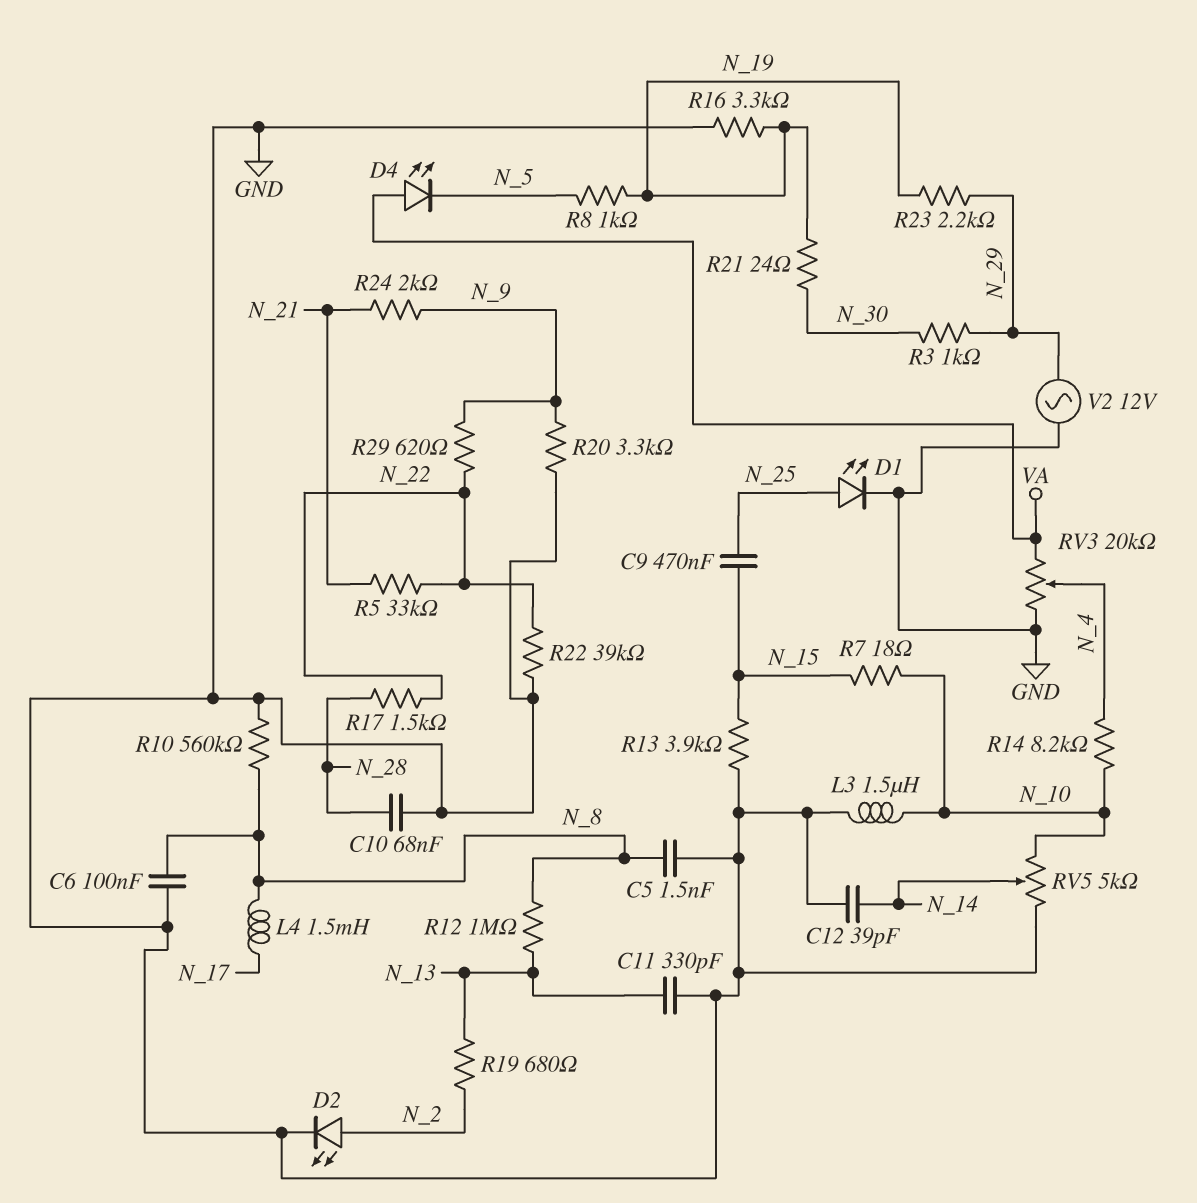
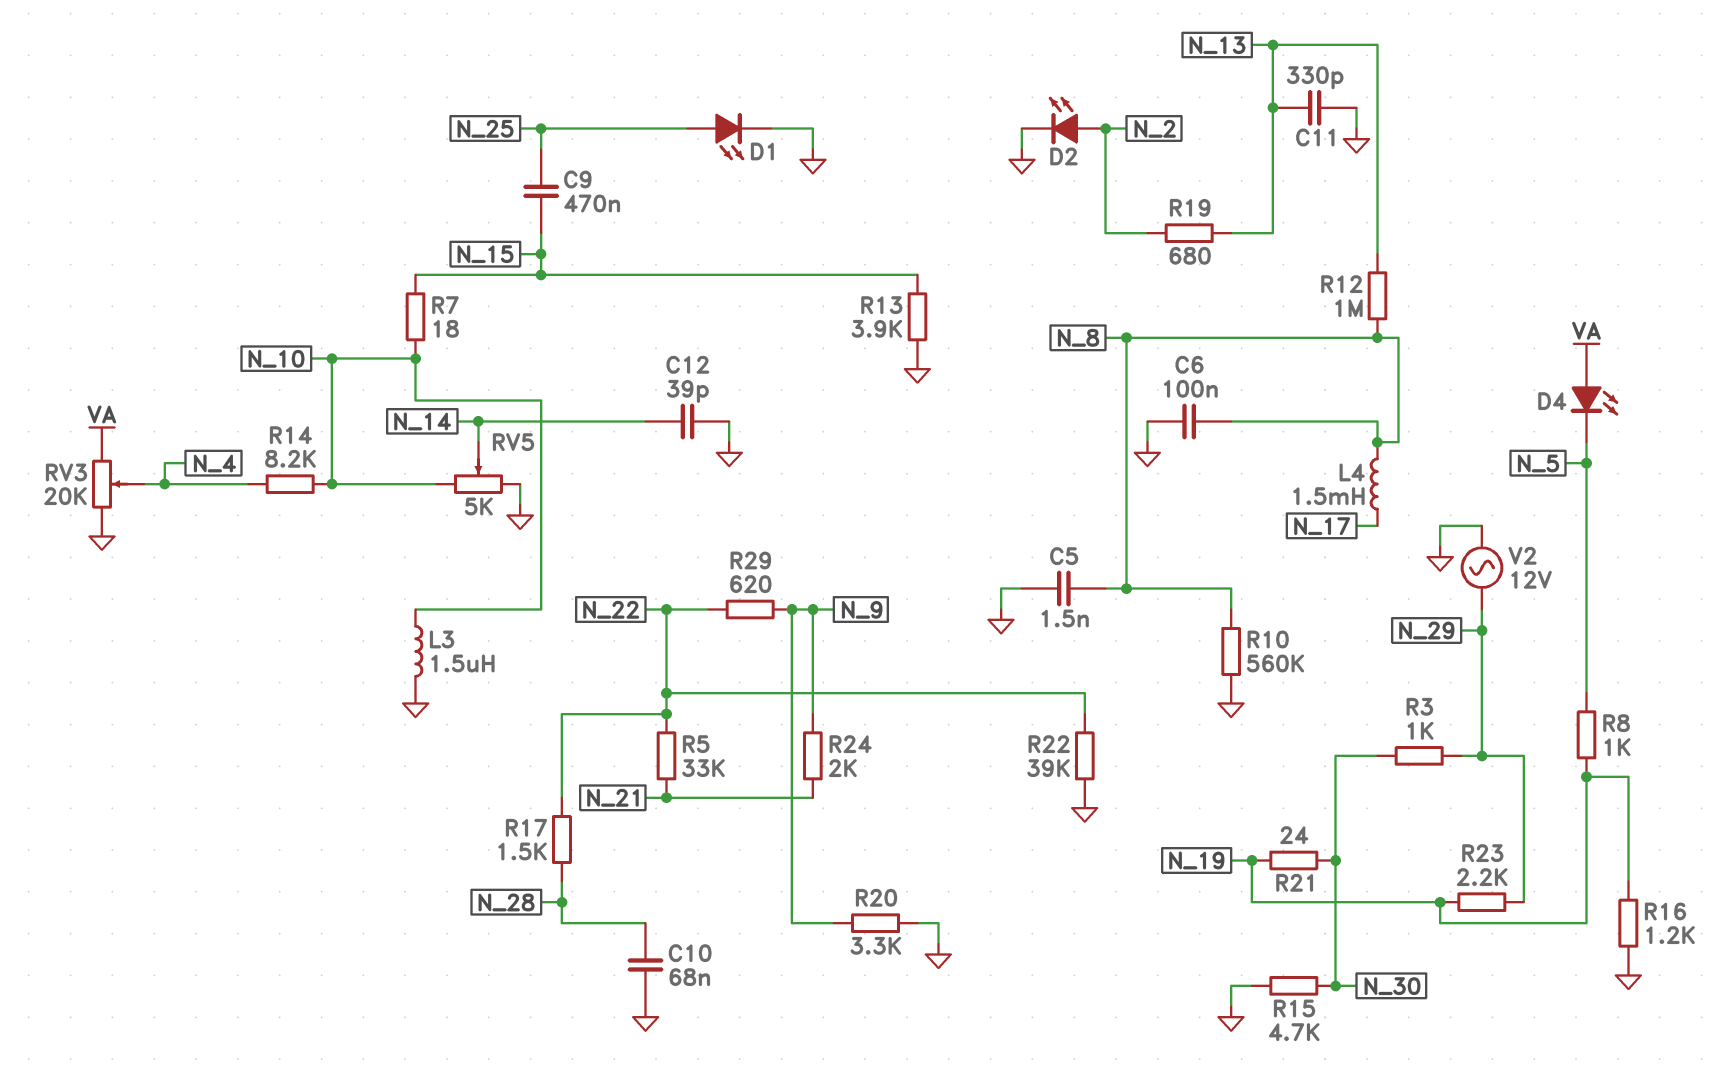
R15: none -> 4.7k (GND, N_30)
R16: 3.3k (GND, N_19) -> 1.2k (GND, N_19)

